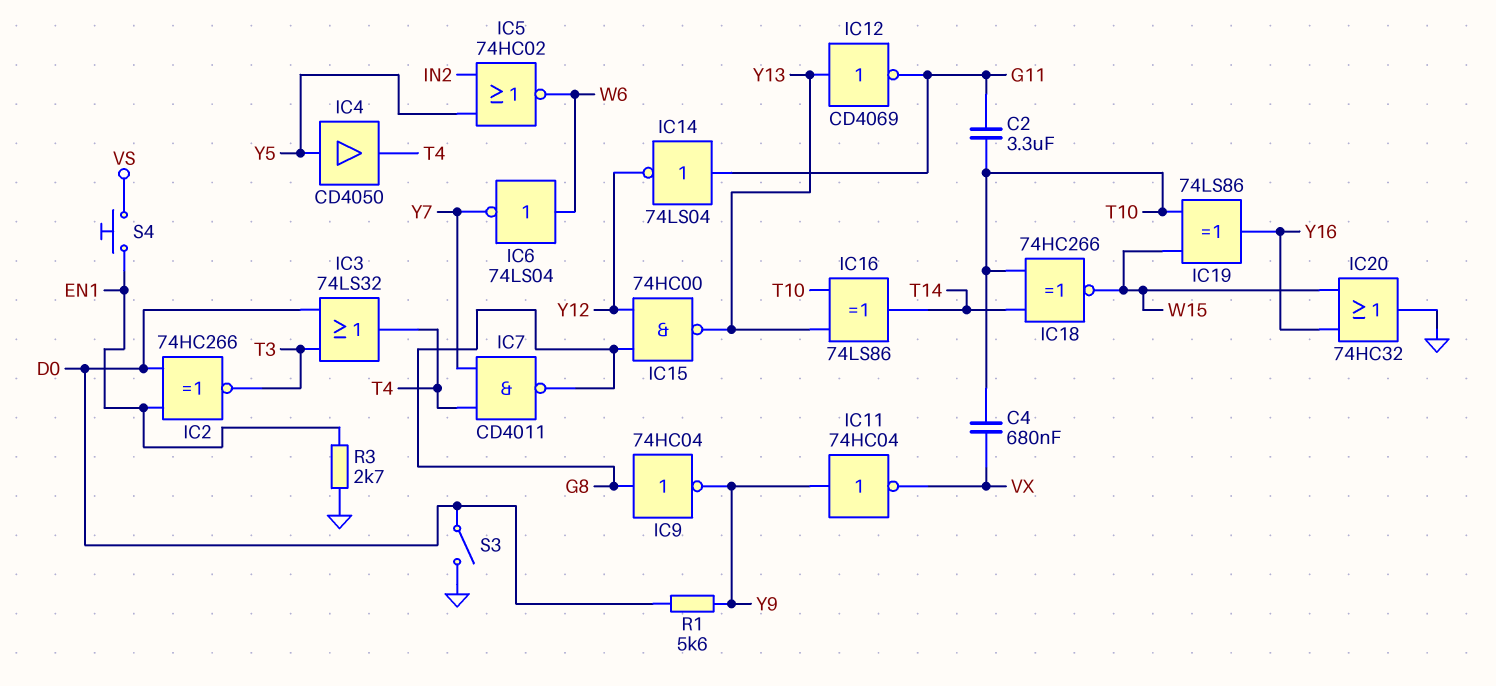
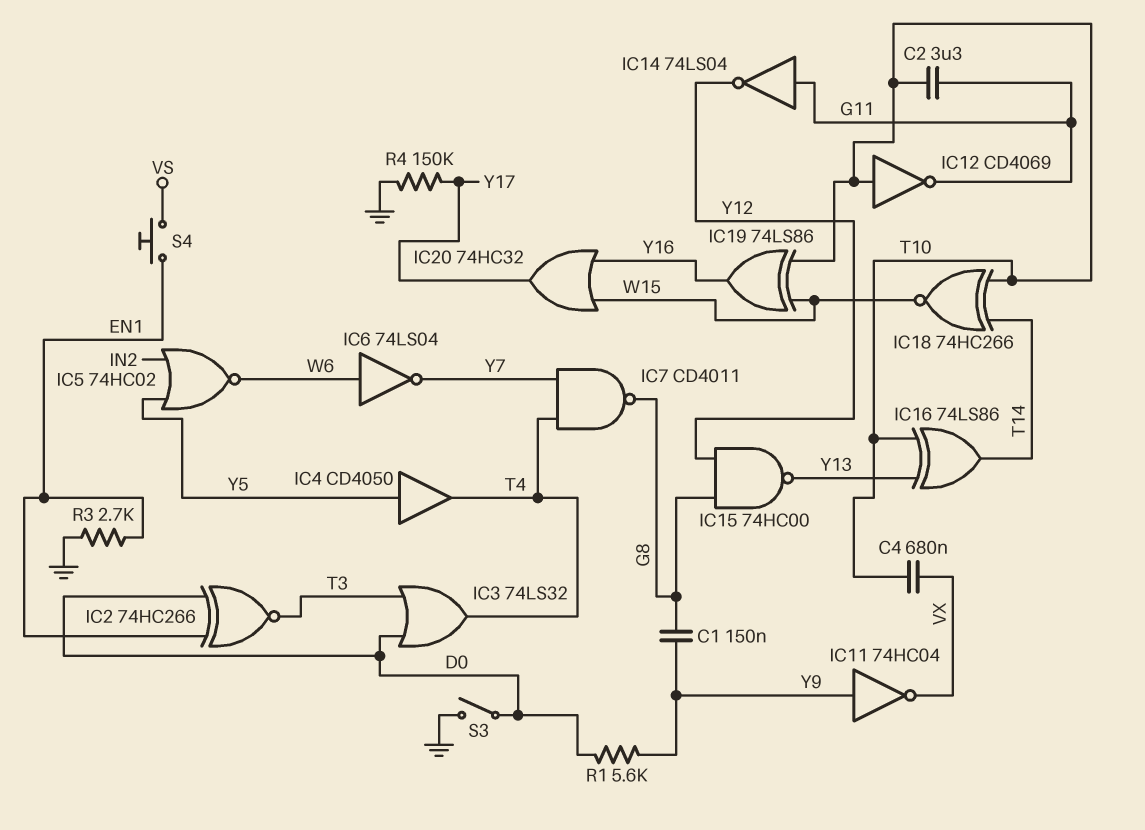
C1: none -> 150nF (G8, Y9)
IC9: NOT 74HC04 (in G8, out Y9) -> none
IC12: NOT CD4069 (in Y13, out G11) -> NOT CD4069 (in T10, out G11)
IC20: OR 74HC32 (in W15, in Y16, out GND) -> OR 74HC32 (in W15, in Y16, out Y17)
R4: none -> 150k (GND, Y17)

